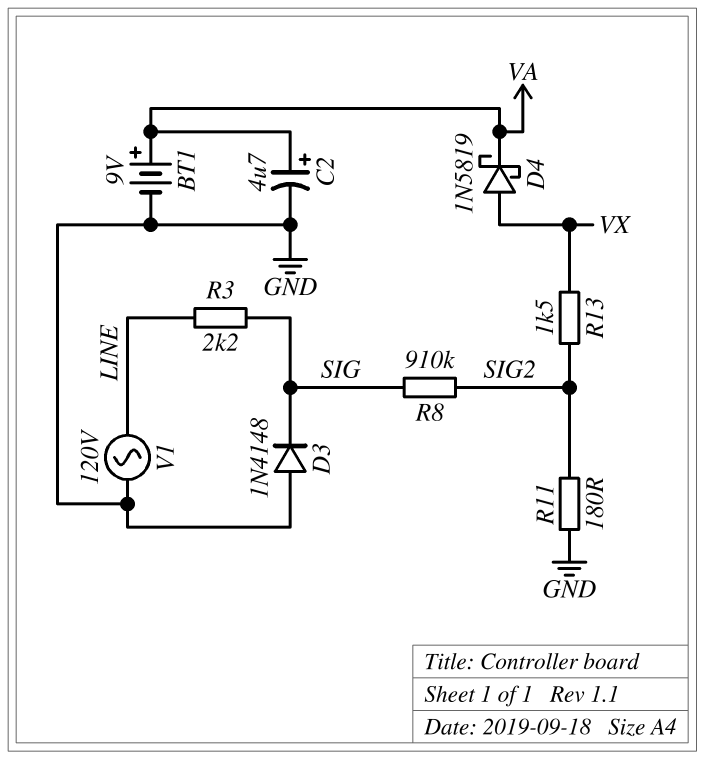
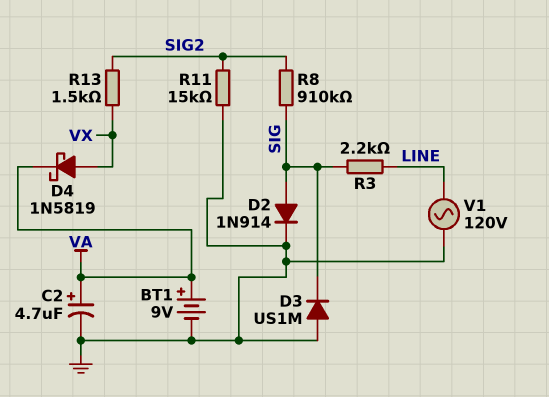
D2: none -> diode 1N914 (A SIG, K GND)
D3: diode 1N4148 (A GND, K SIG) -> diode US1M (A GND, K SIG)
R11: 180 (GND, SIG2) -> 15k (GND, SIG2)

